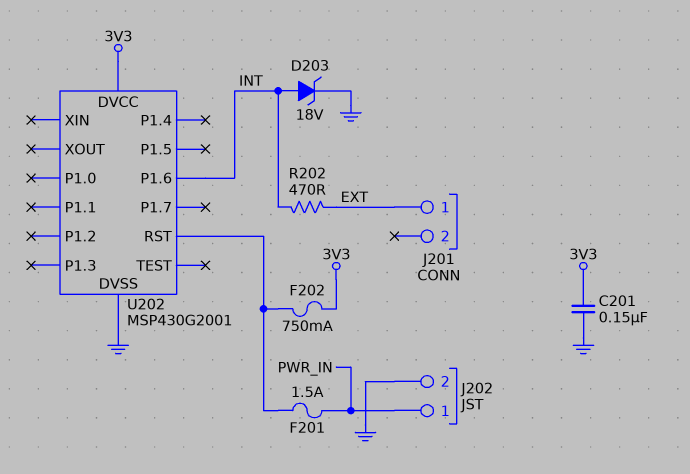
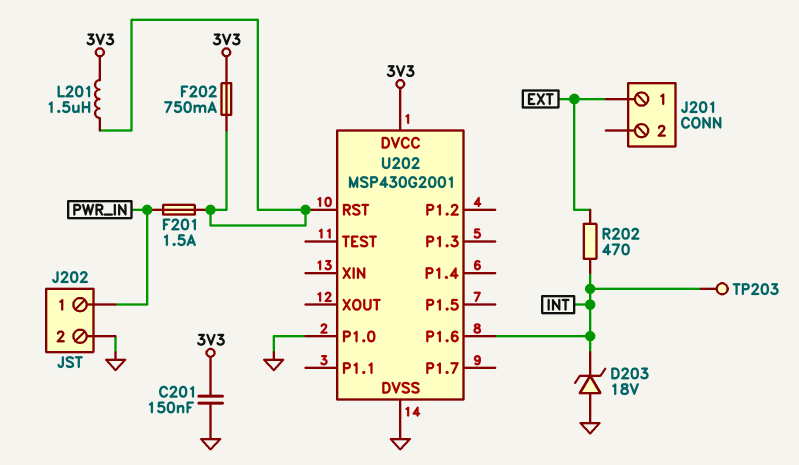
D203: zener 18V (A INT, K GND) -> zener 18V (A GND, K INT)
L201: none -> 1.5uH (3V3, U202/RST)
TP203: none -> test point (INT)
U202 pin P1.0: none -> GND

